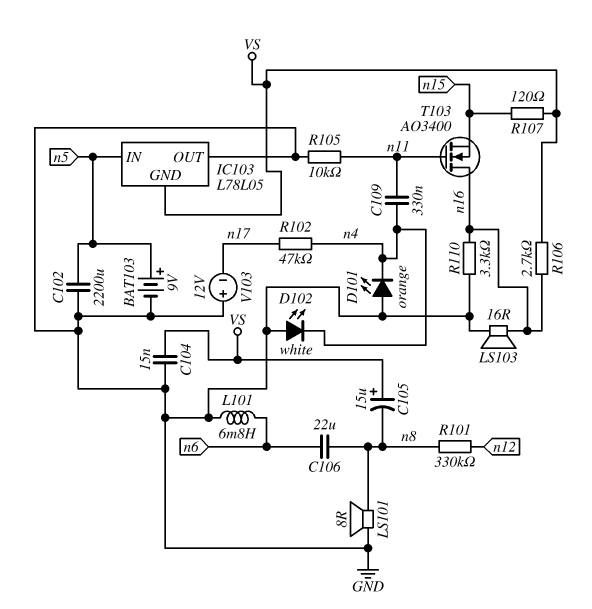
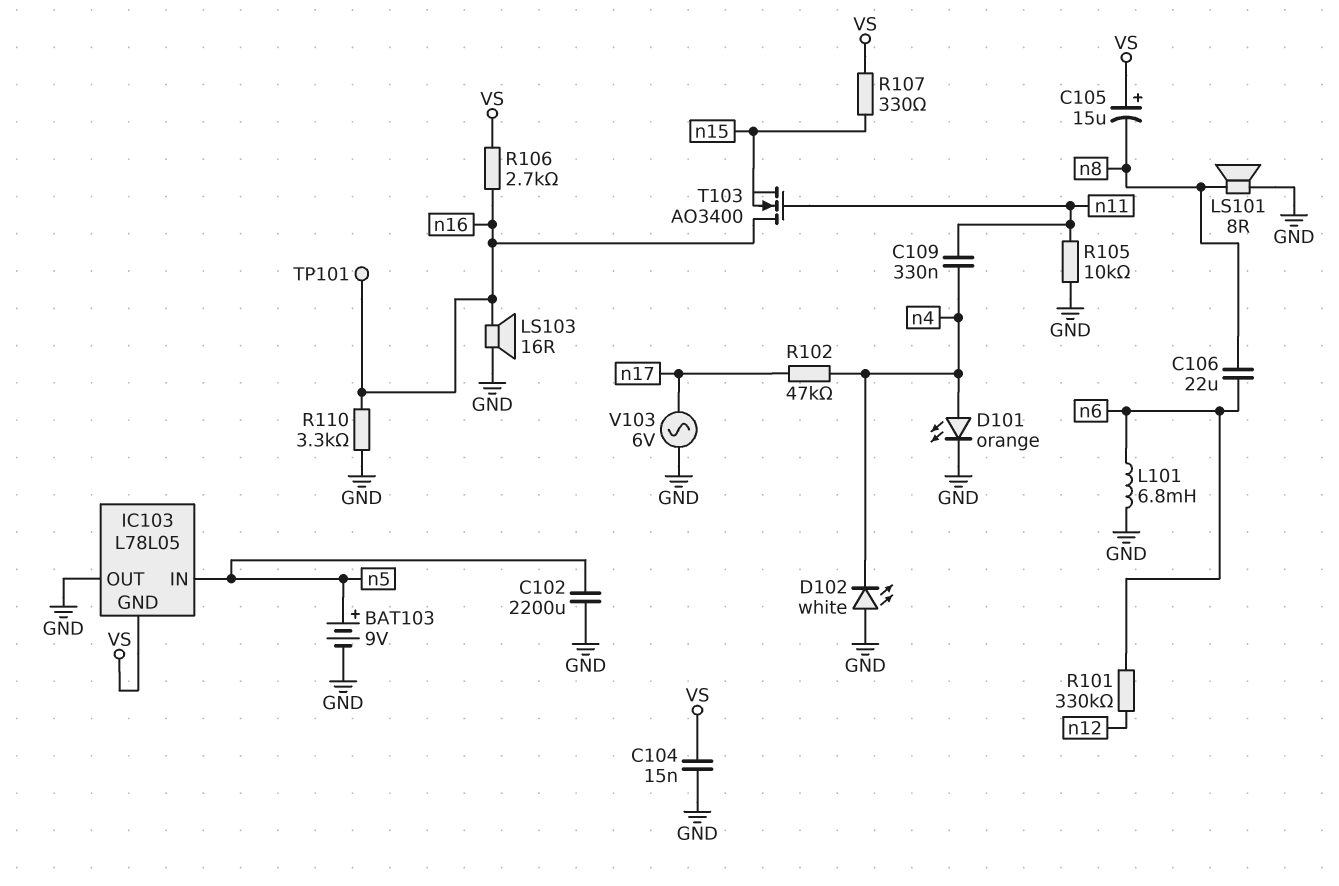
D101: LED orange (A GND, K n4) -> LED orange (A n4, K GND)
R101: 330k (n8, n12) -> 330k (n6, n12)
R107: 120 (VS, n15) -> 330 (VS, n15)
TP101: none -> test point (n16)
V103: 12V (plus GND, minus n17) -> AC 6V (GND, n17)

